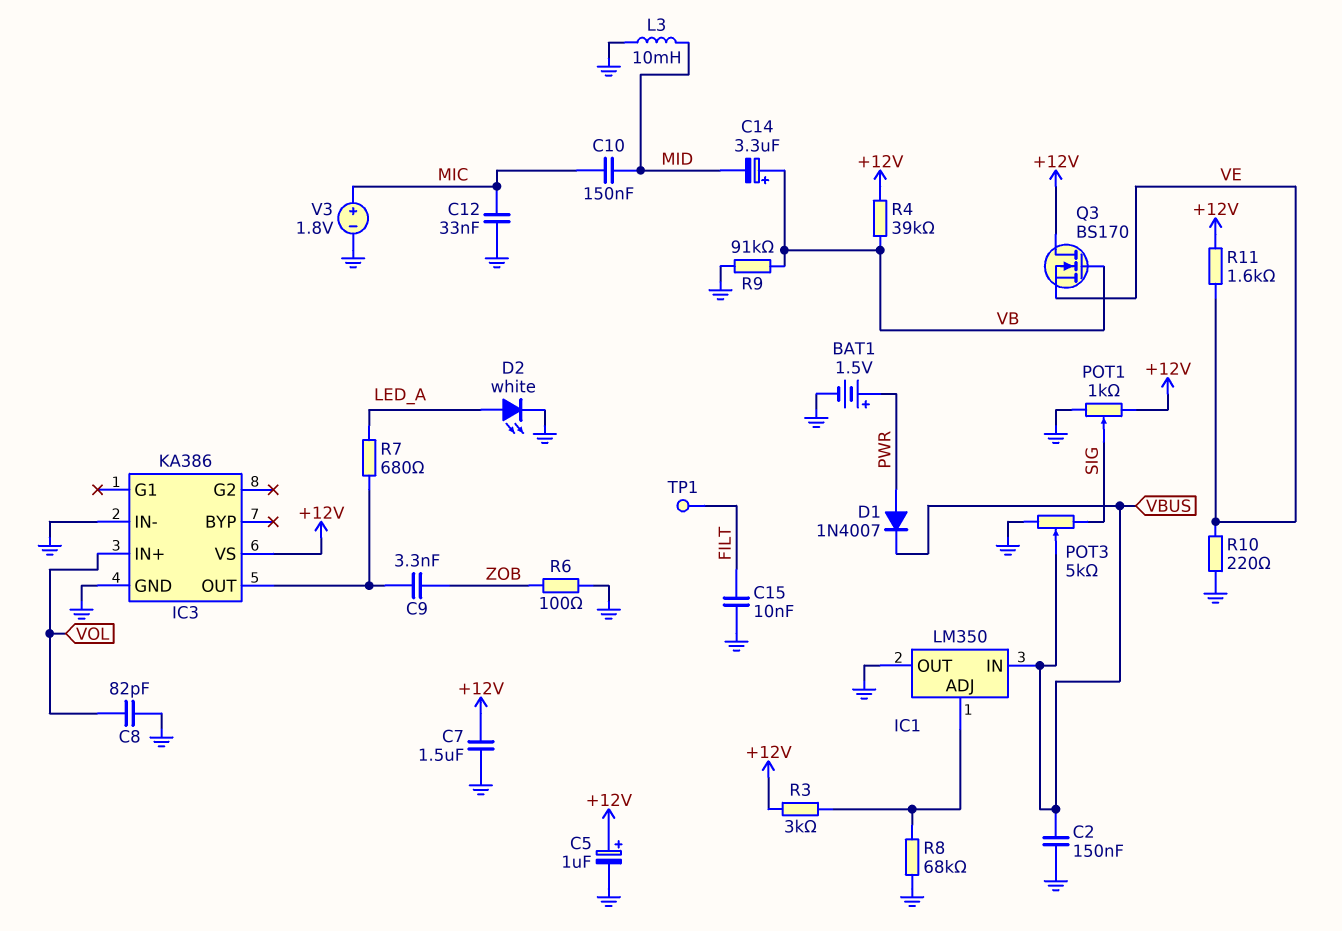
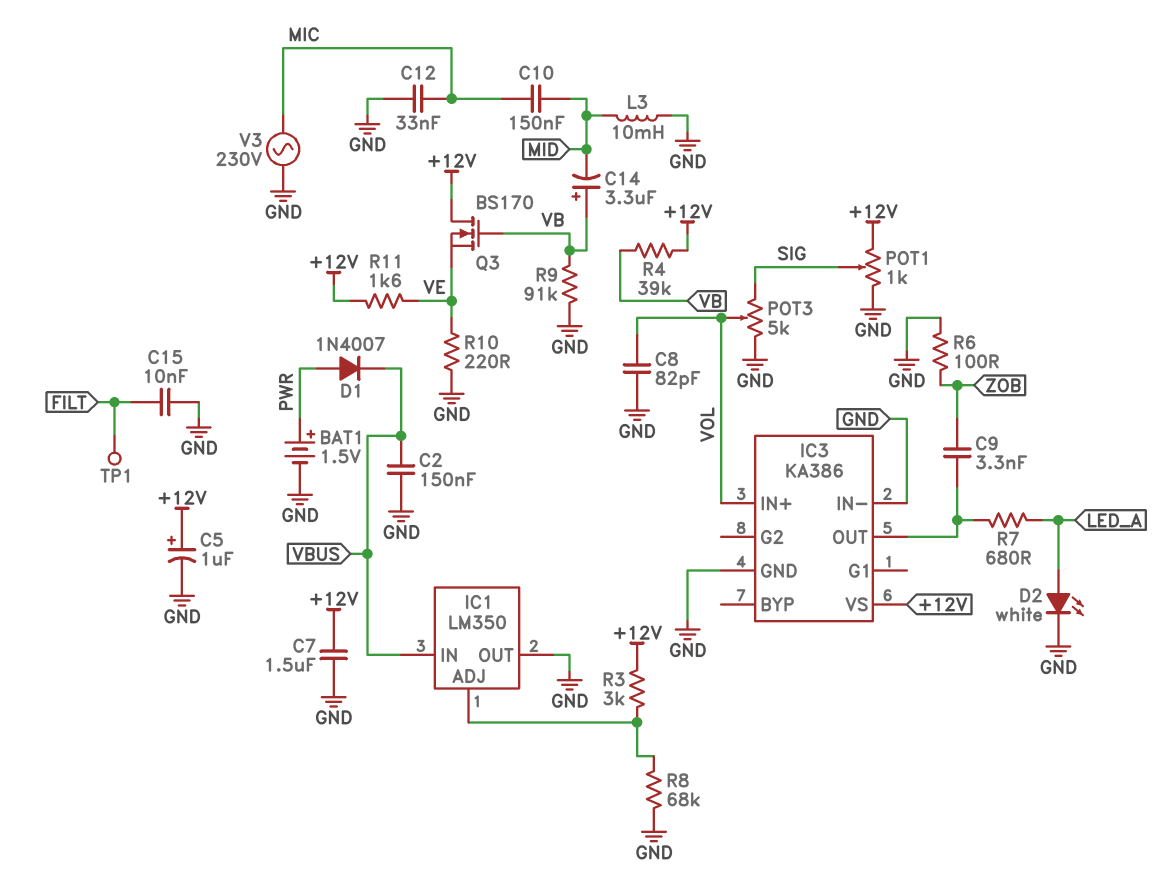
POT3: 5k (GND, SIG, wiper VBUS) -> 5k (GND, SIG, wiper VOL)
V3: 1.8V (plus MIC, minus GND) -> AC 230V (GND, MIC)

